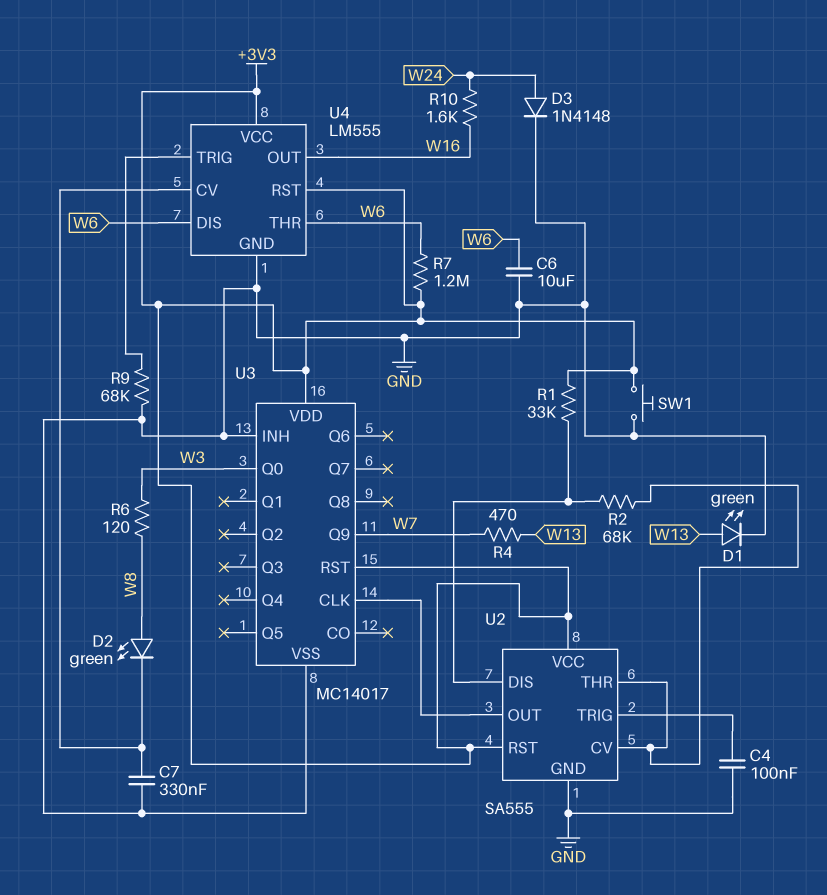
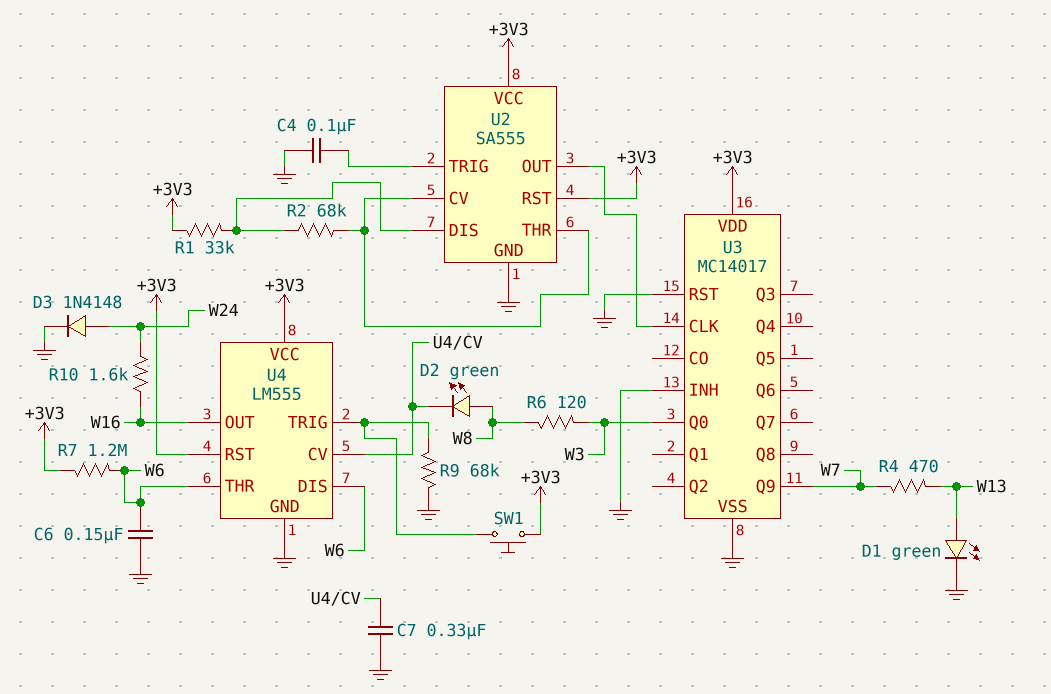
C6: 10uF (GND, W6) -> 150nF (GND, W6)
SW1: button (+3V3, GND) -> button (+3V3, U4/TRIG)
U3 pin RST: +3V3 -> GND

